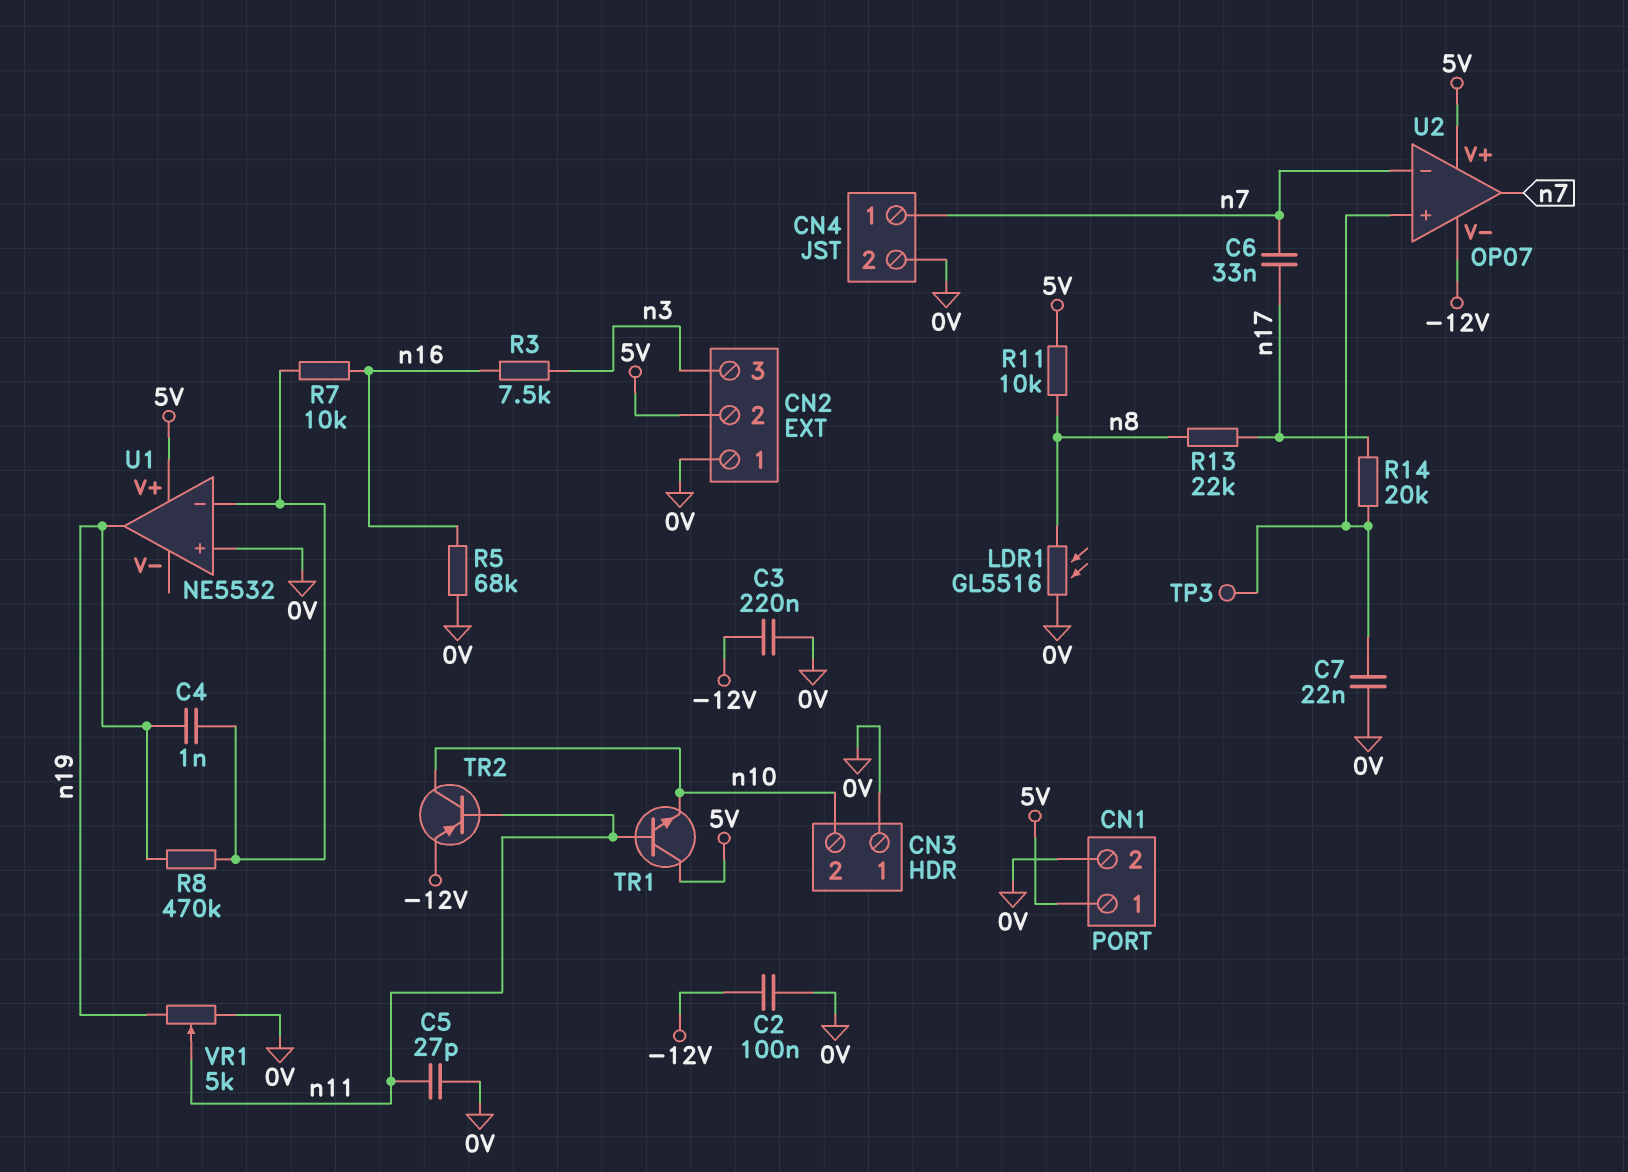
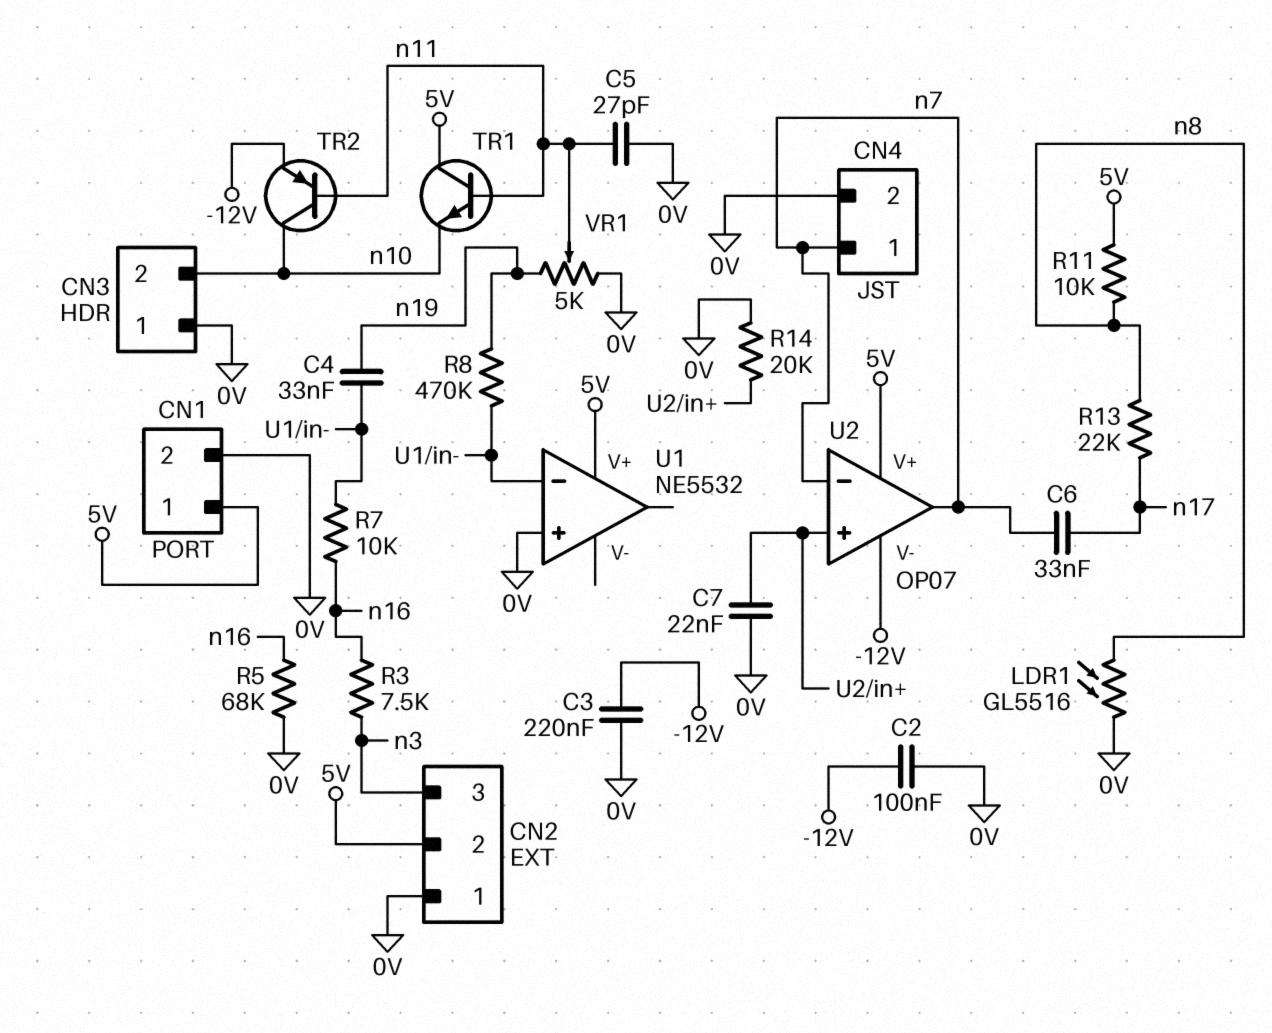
C4: 1nF (U1/in-, n19) -> 33nF (U1/in-, n19)
R14: 20k (U2/in+, n17) -> 20k (0V, U2/in+)
TP3: test point (U2/in+) -> none
U1 pin out: n19 -> none

